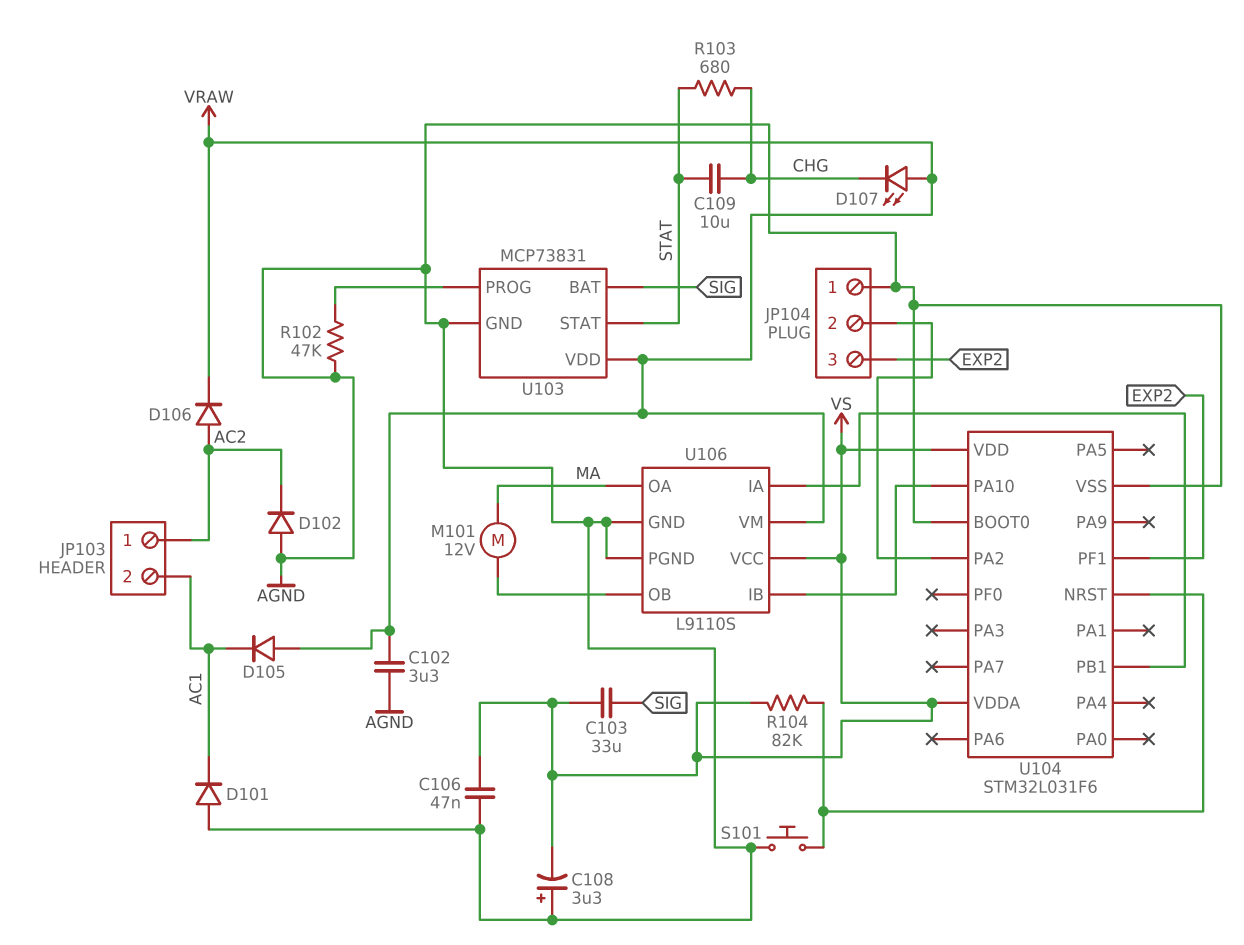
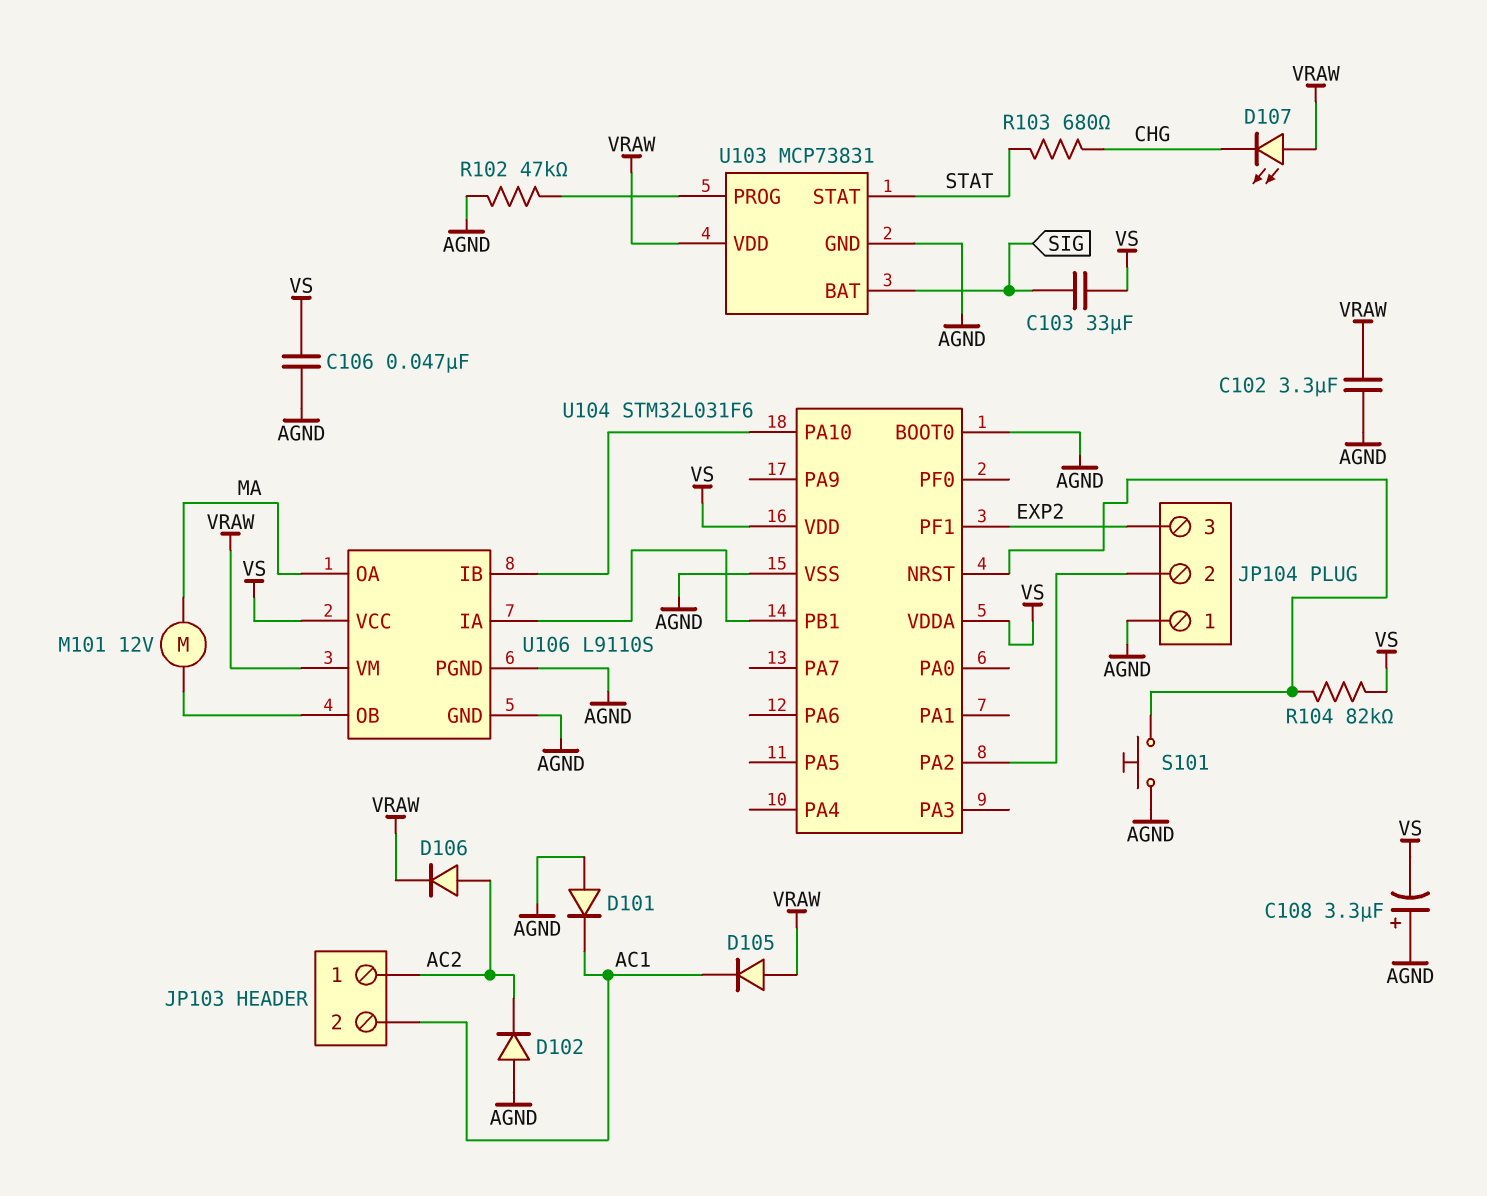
C109: 10uF (CHG, STAT) -> none

